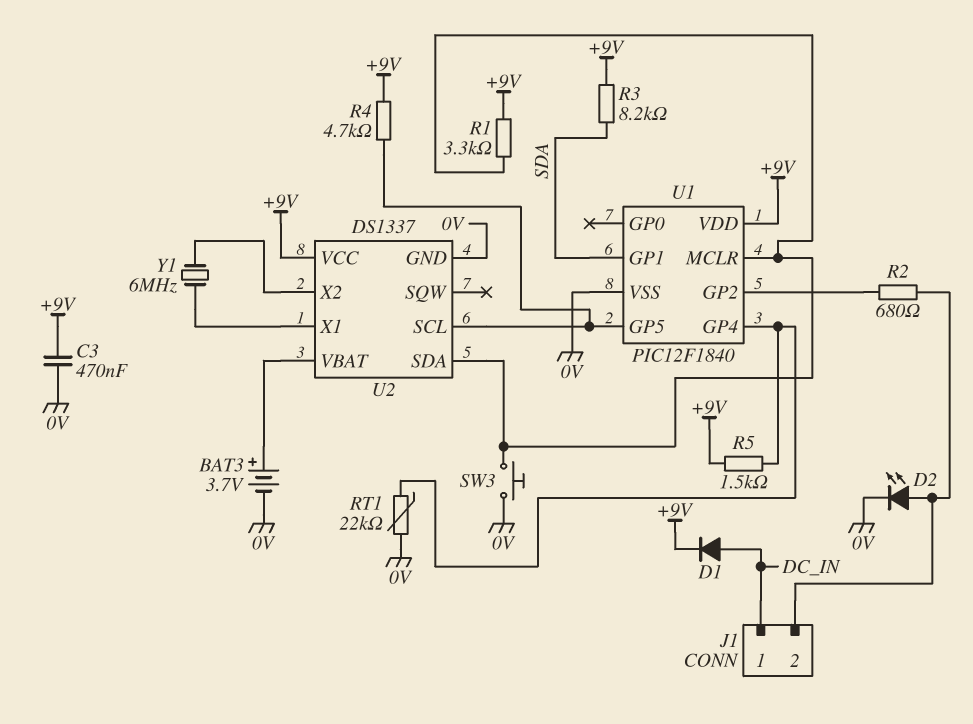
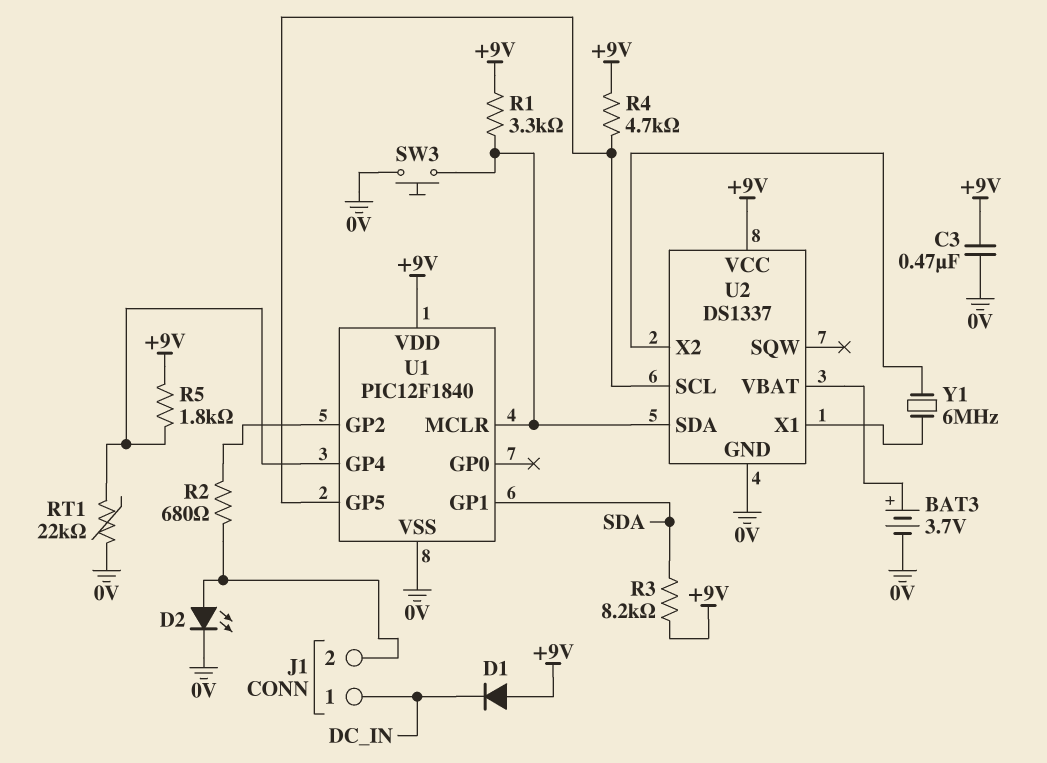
D1: diode (A DC_IN, K +9V) -> diode (A +9V, K DC_IN)
R5: 1.5k (+9V, U1/GP4) -> 1.8k (+9V, U1/GP4)

